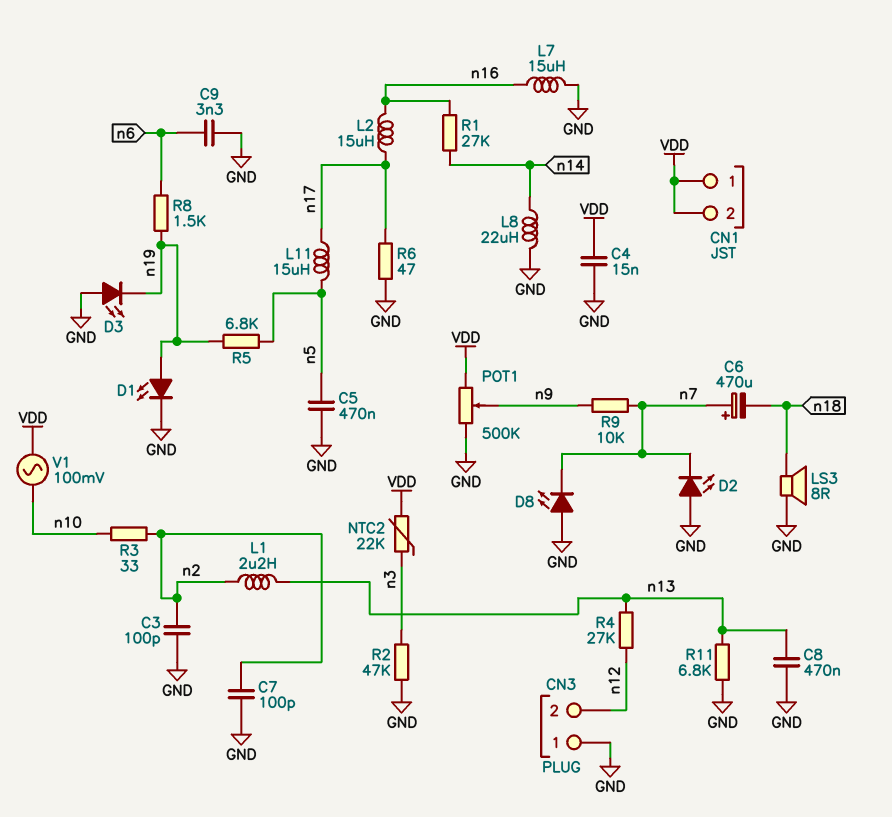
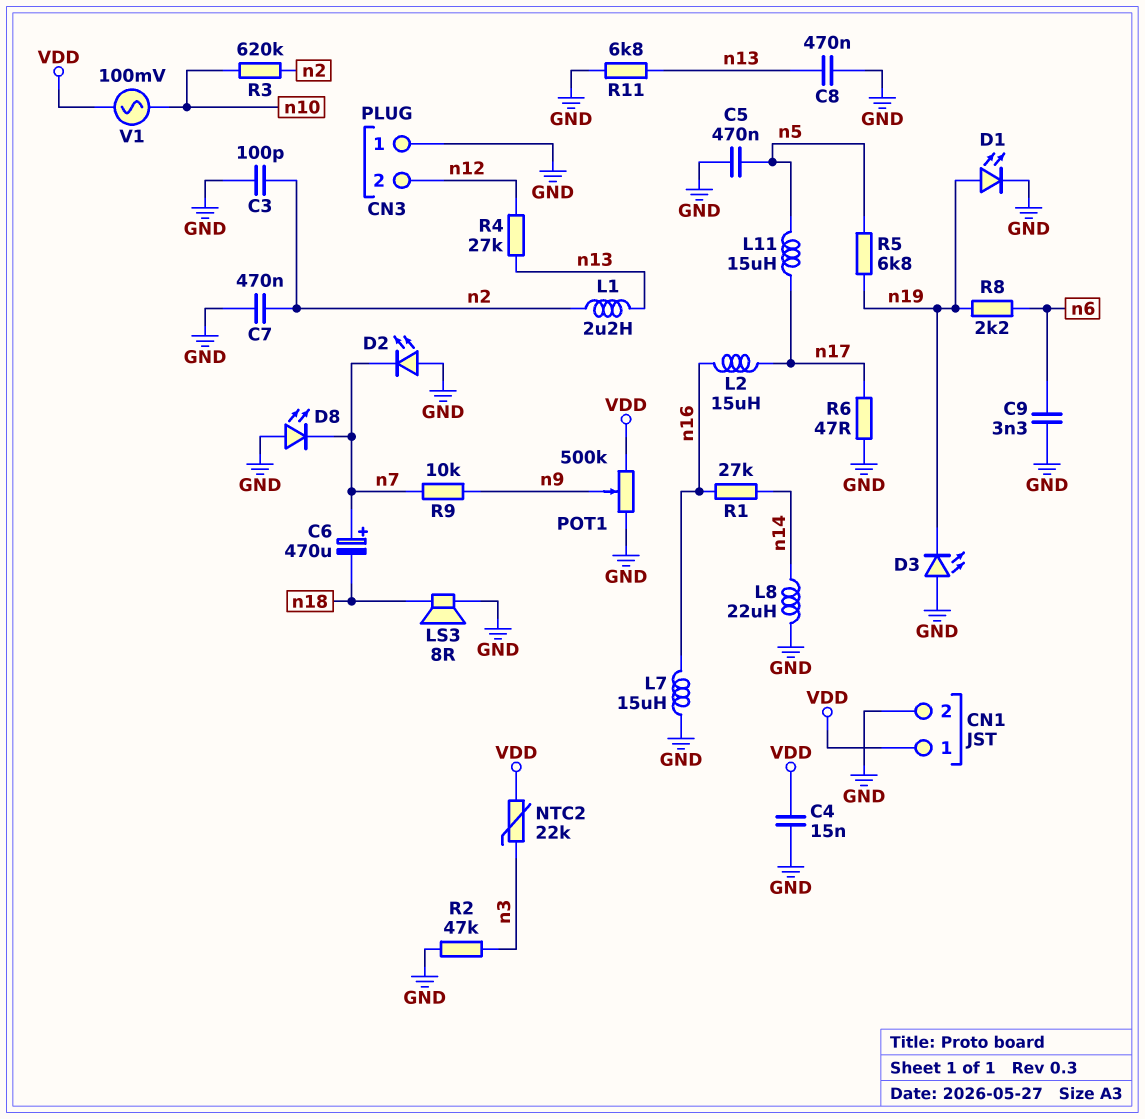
C7: 100pF (GND, n2) -> 470nF (GND, n2)
CN1 pin 2: VDD -> GND
R3: 33 (n2, n10) -> 620k (n2, n10)
R8: 1.5k (n6, n19) -> 2.2k (n6, n19)

